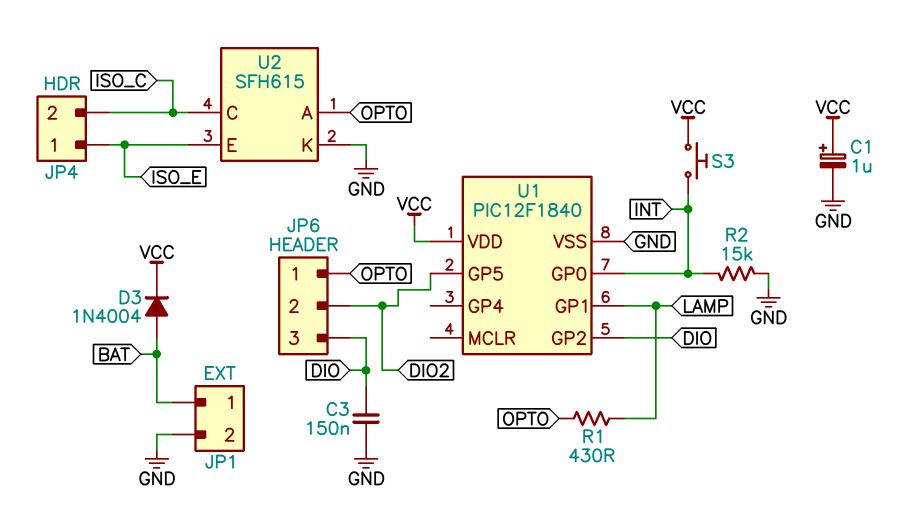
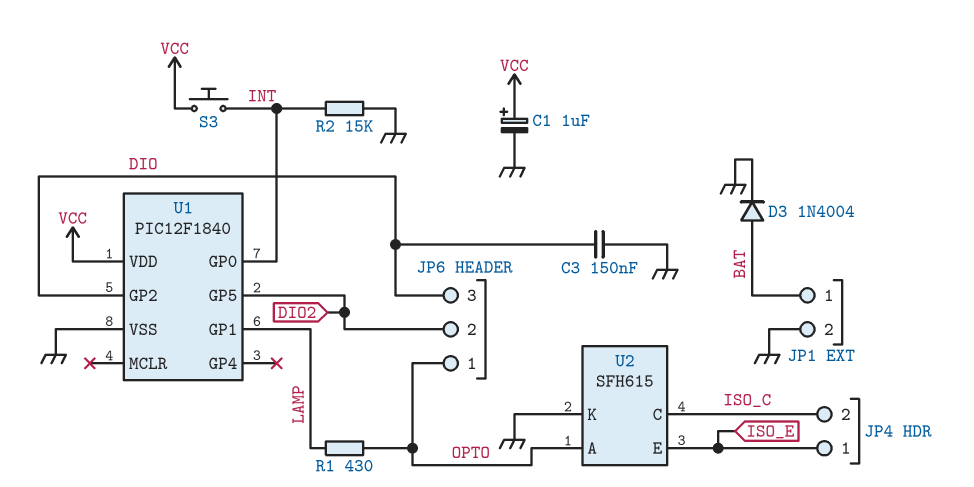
D3: diode 1N4004 (A BAT, K VCC) -> diode 1N4004 (A BAT, K GND)

